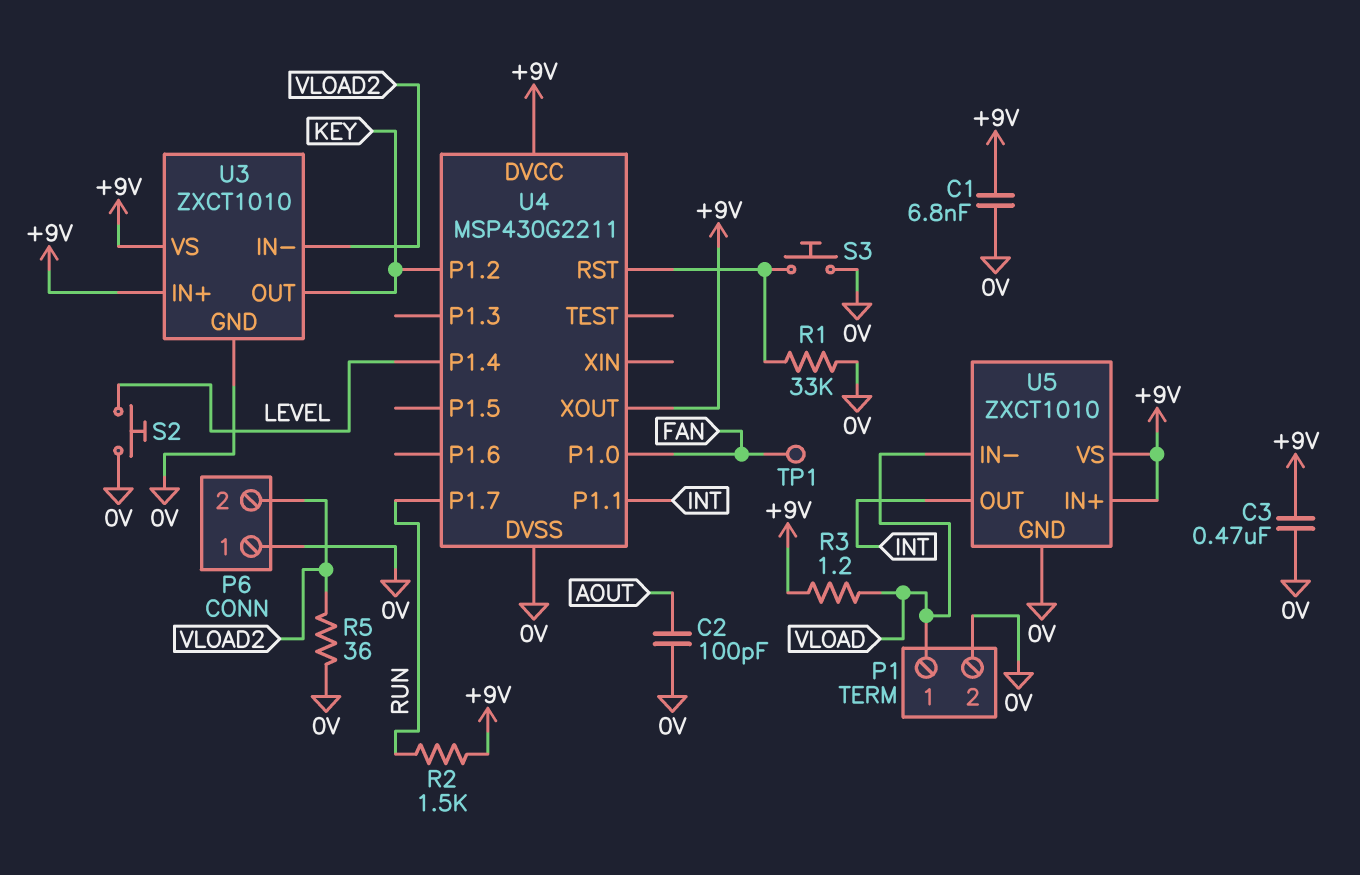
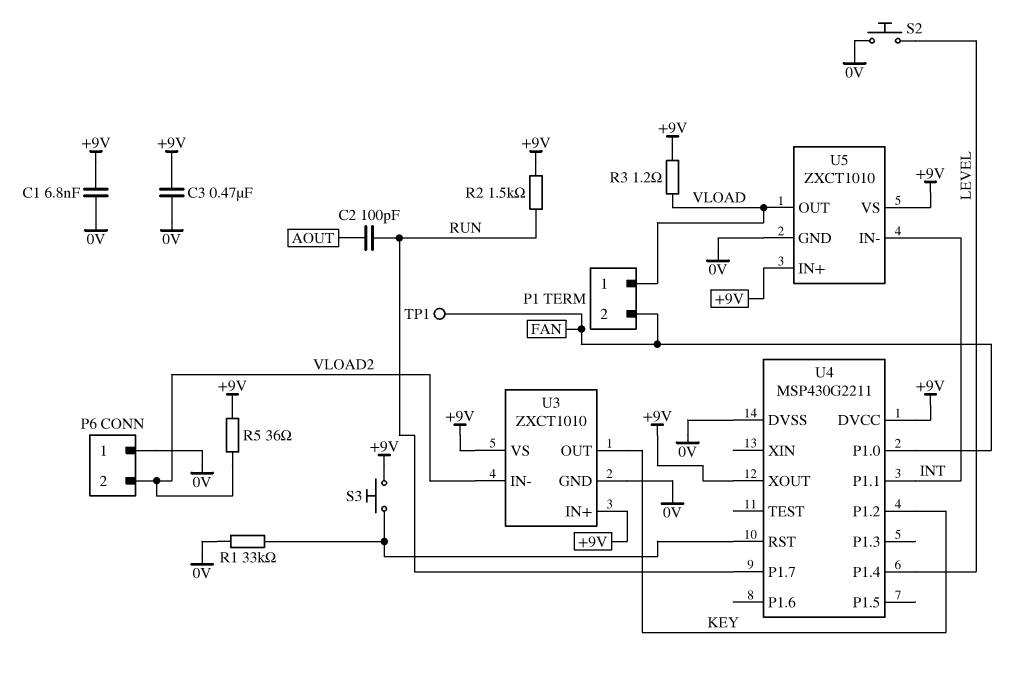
C2: 100pF (0V, AOUT) -> 100pF (AOUT, RUN)
P1 pin 2: 0V -> FAN
R5: 36 (0V, VLOAD2) -> 36 (+9V, VLOAD2)
S3: button (0V, U4/RST) -> button (+9V, U4/RST)
U5 pin IN-: VLOAD -> INT
U5 pin OUT: INT -> VLOAD

